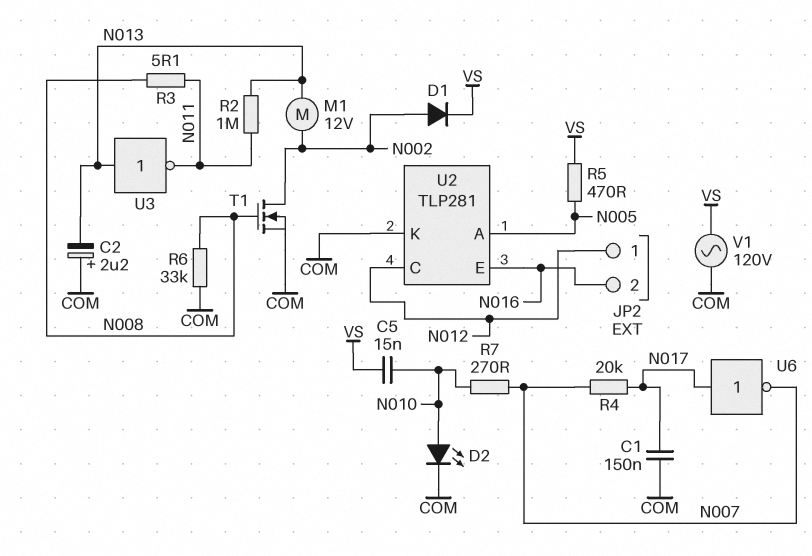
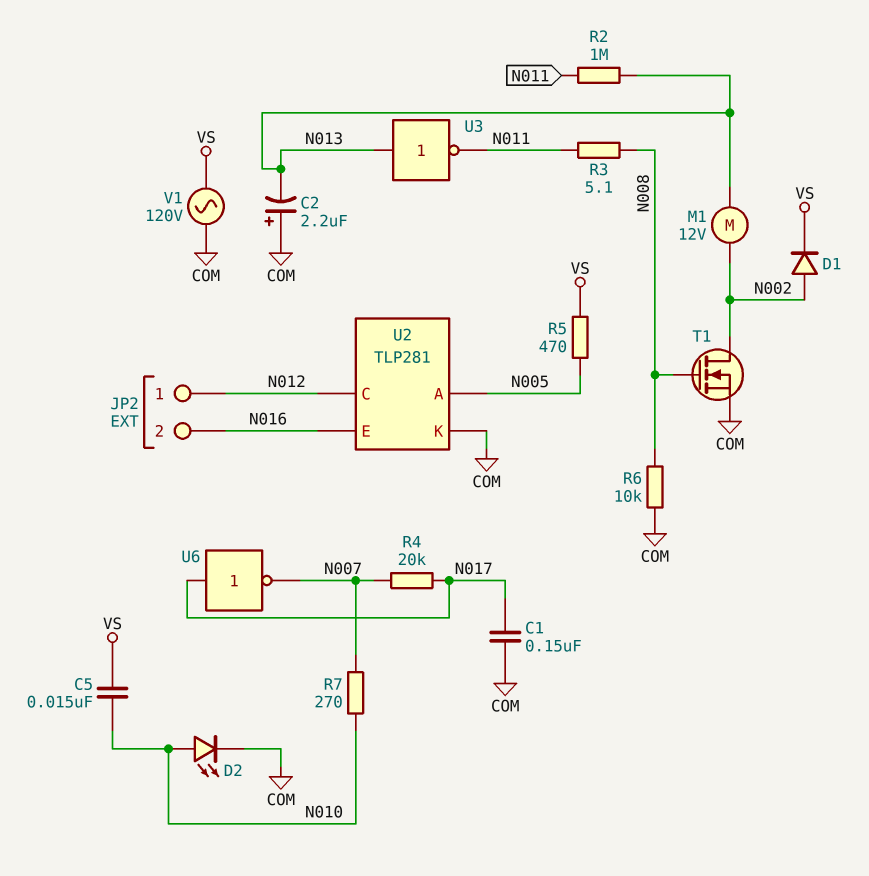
R6: 33k (COM, N008) -> 10k (COM, N008)

